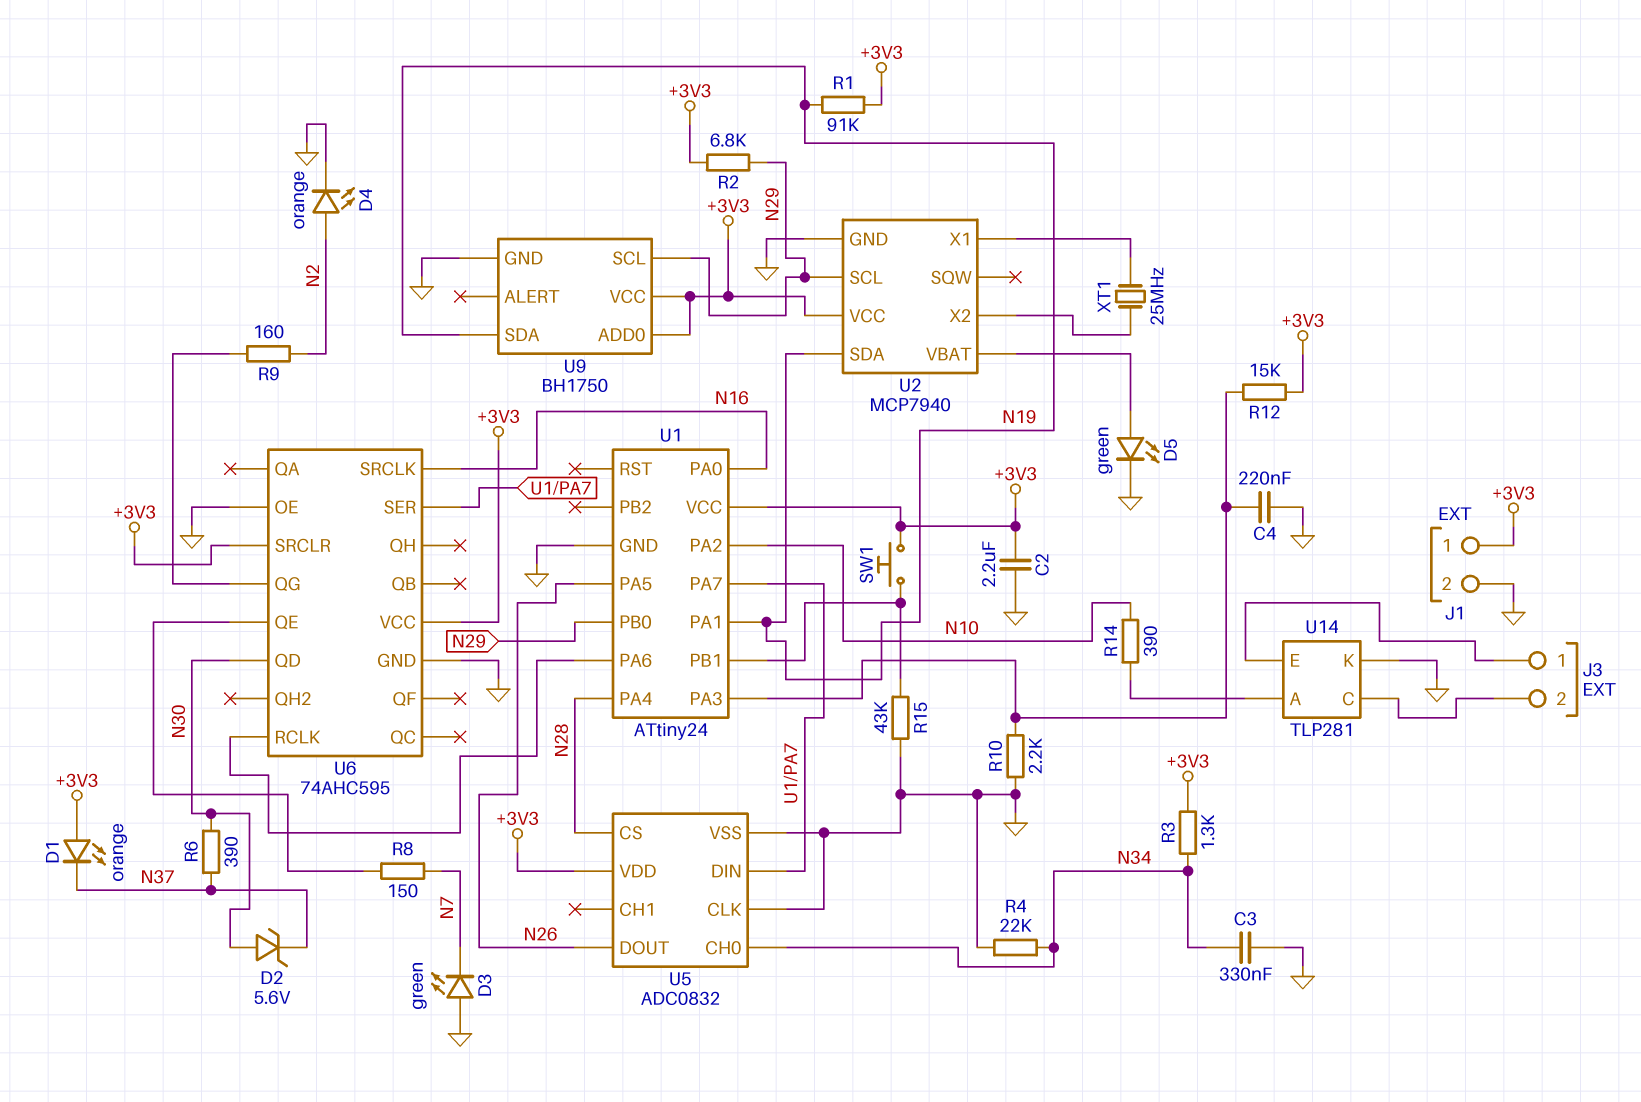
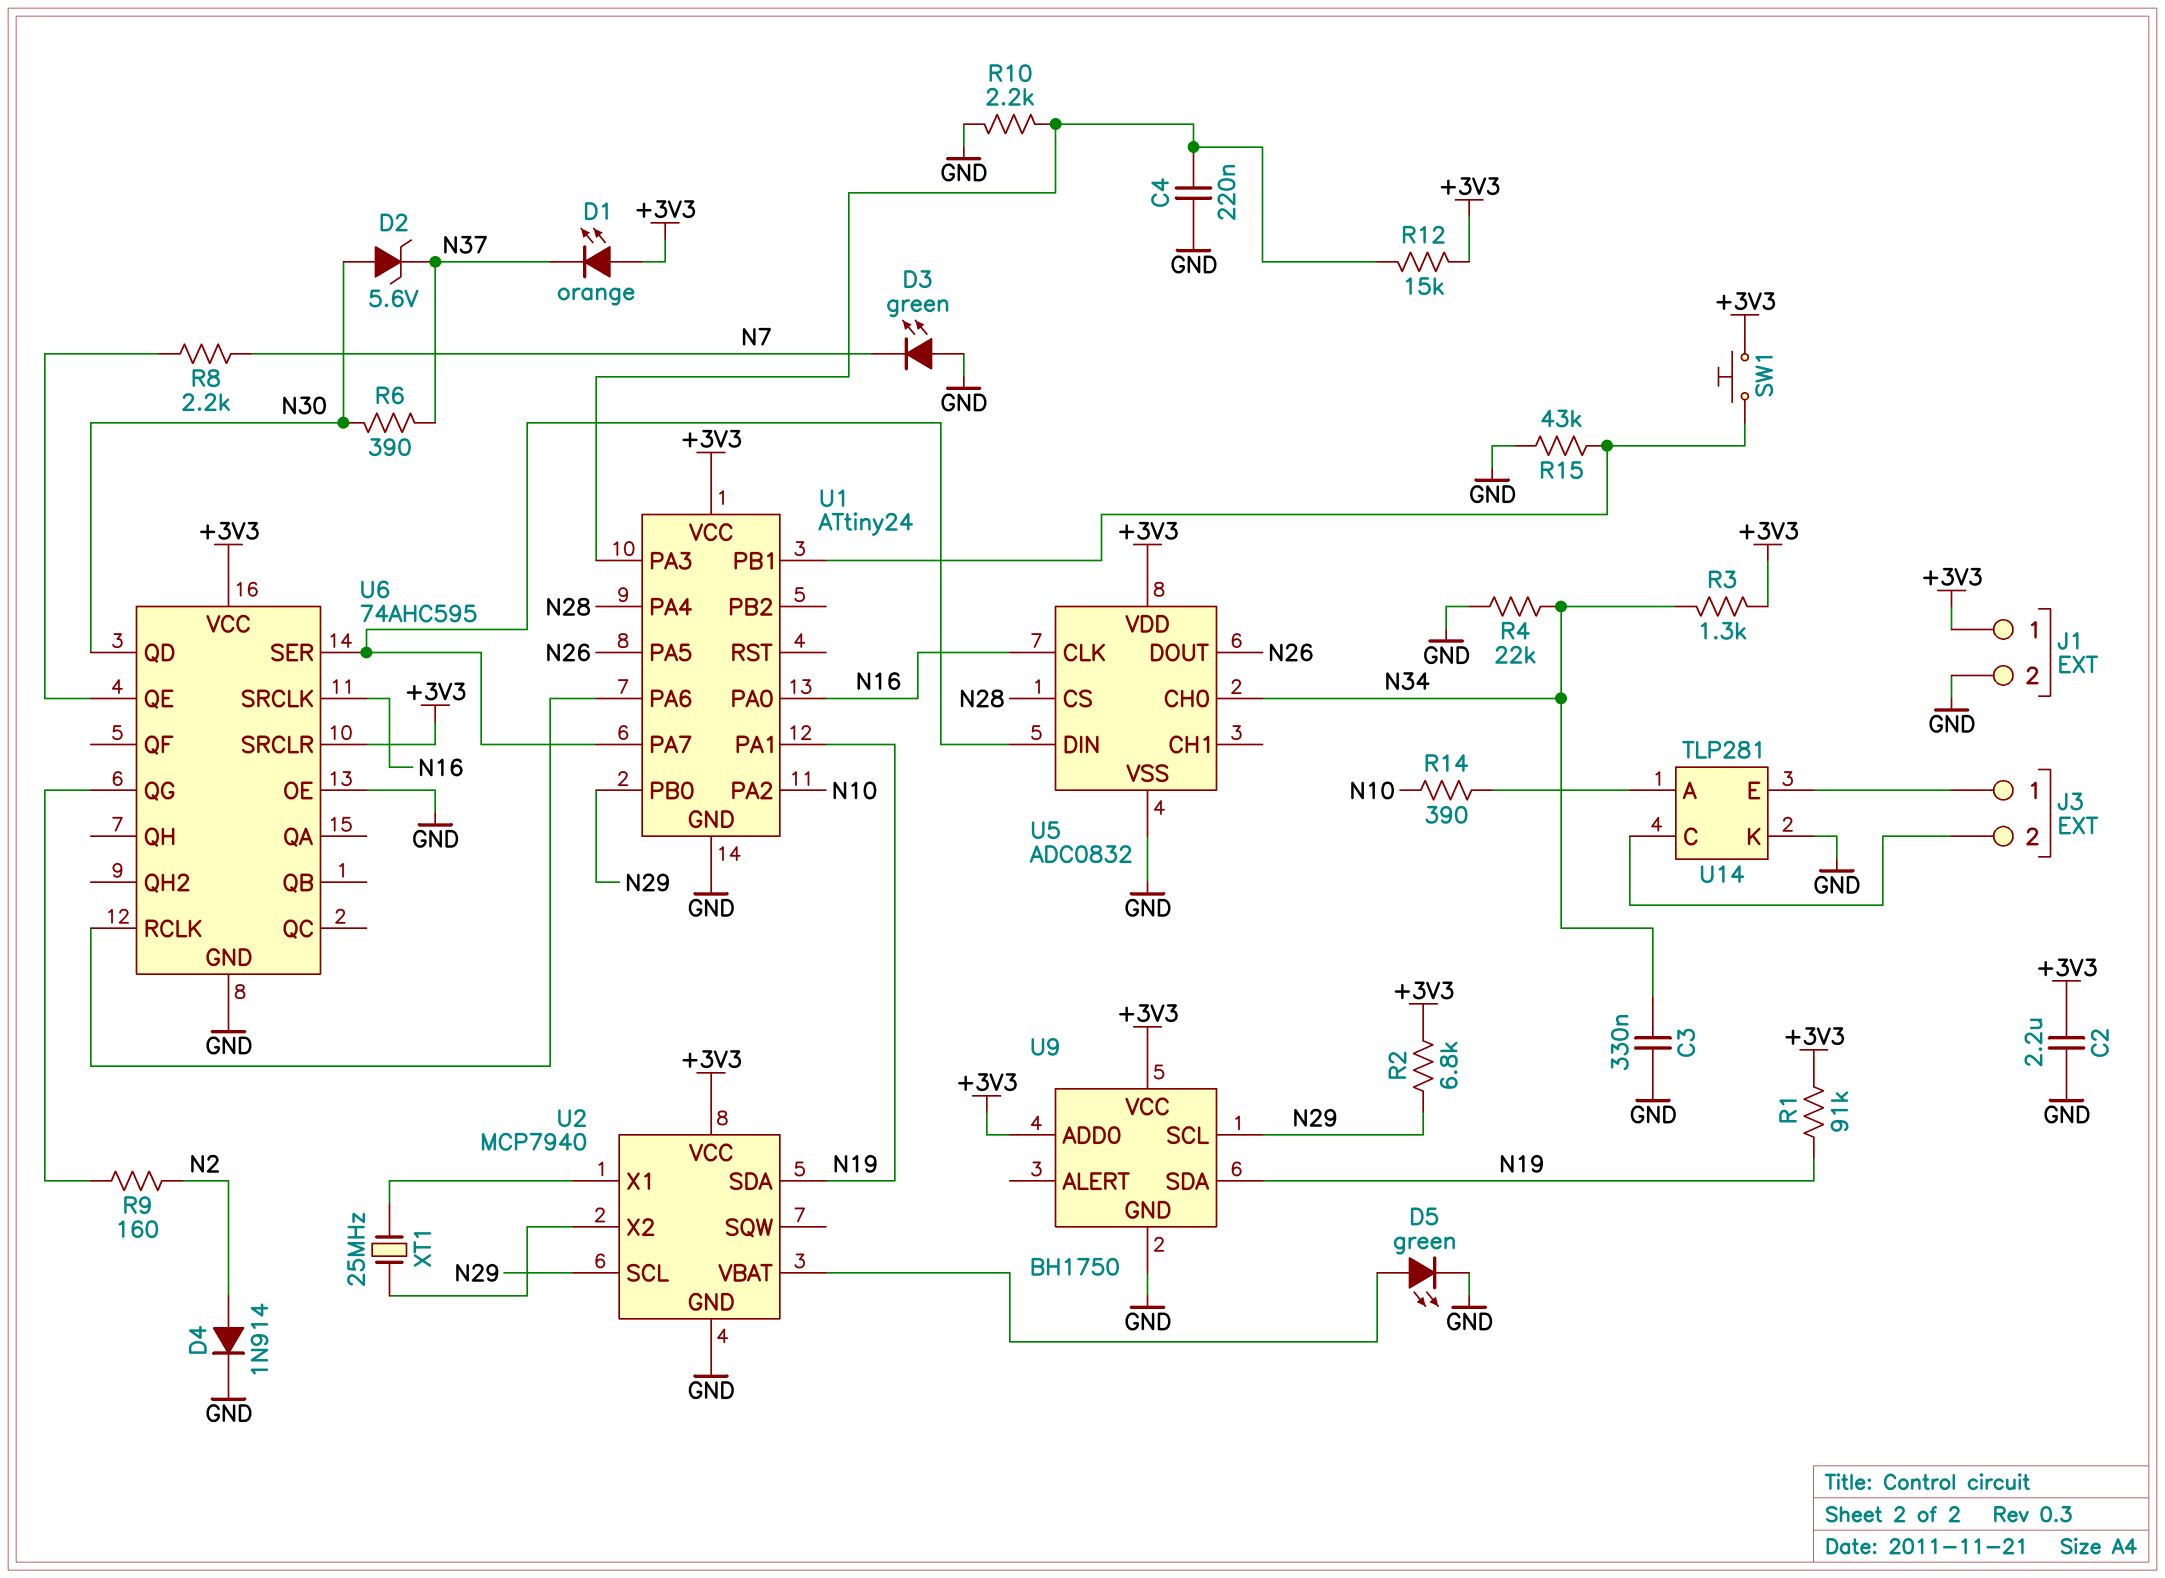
D4: LED orange (A N2, K GND) -> diode 1N914 (A N2, K GND)
R8: 150 (N7, U6/QE) -> 2.2k (N7, U6/QE)
U5 pin CLK: GND -> N16

